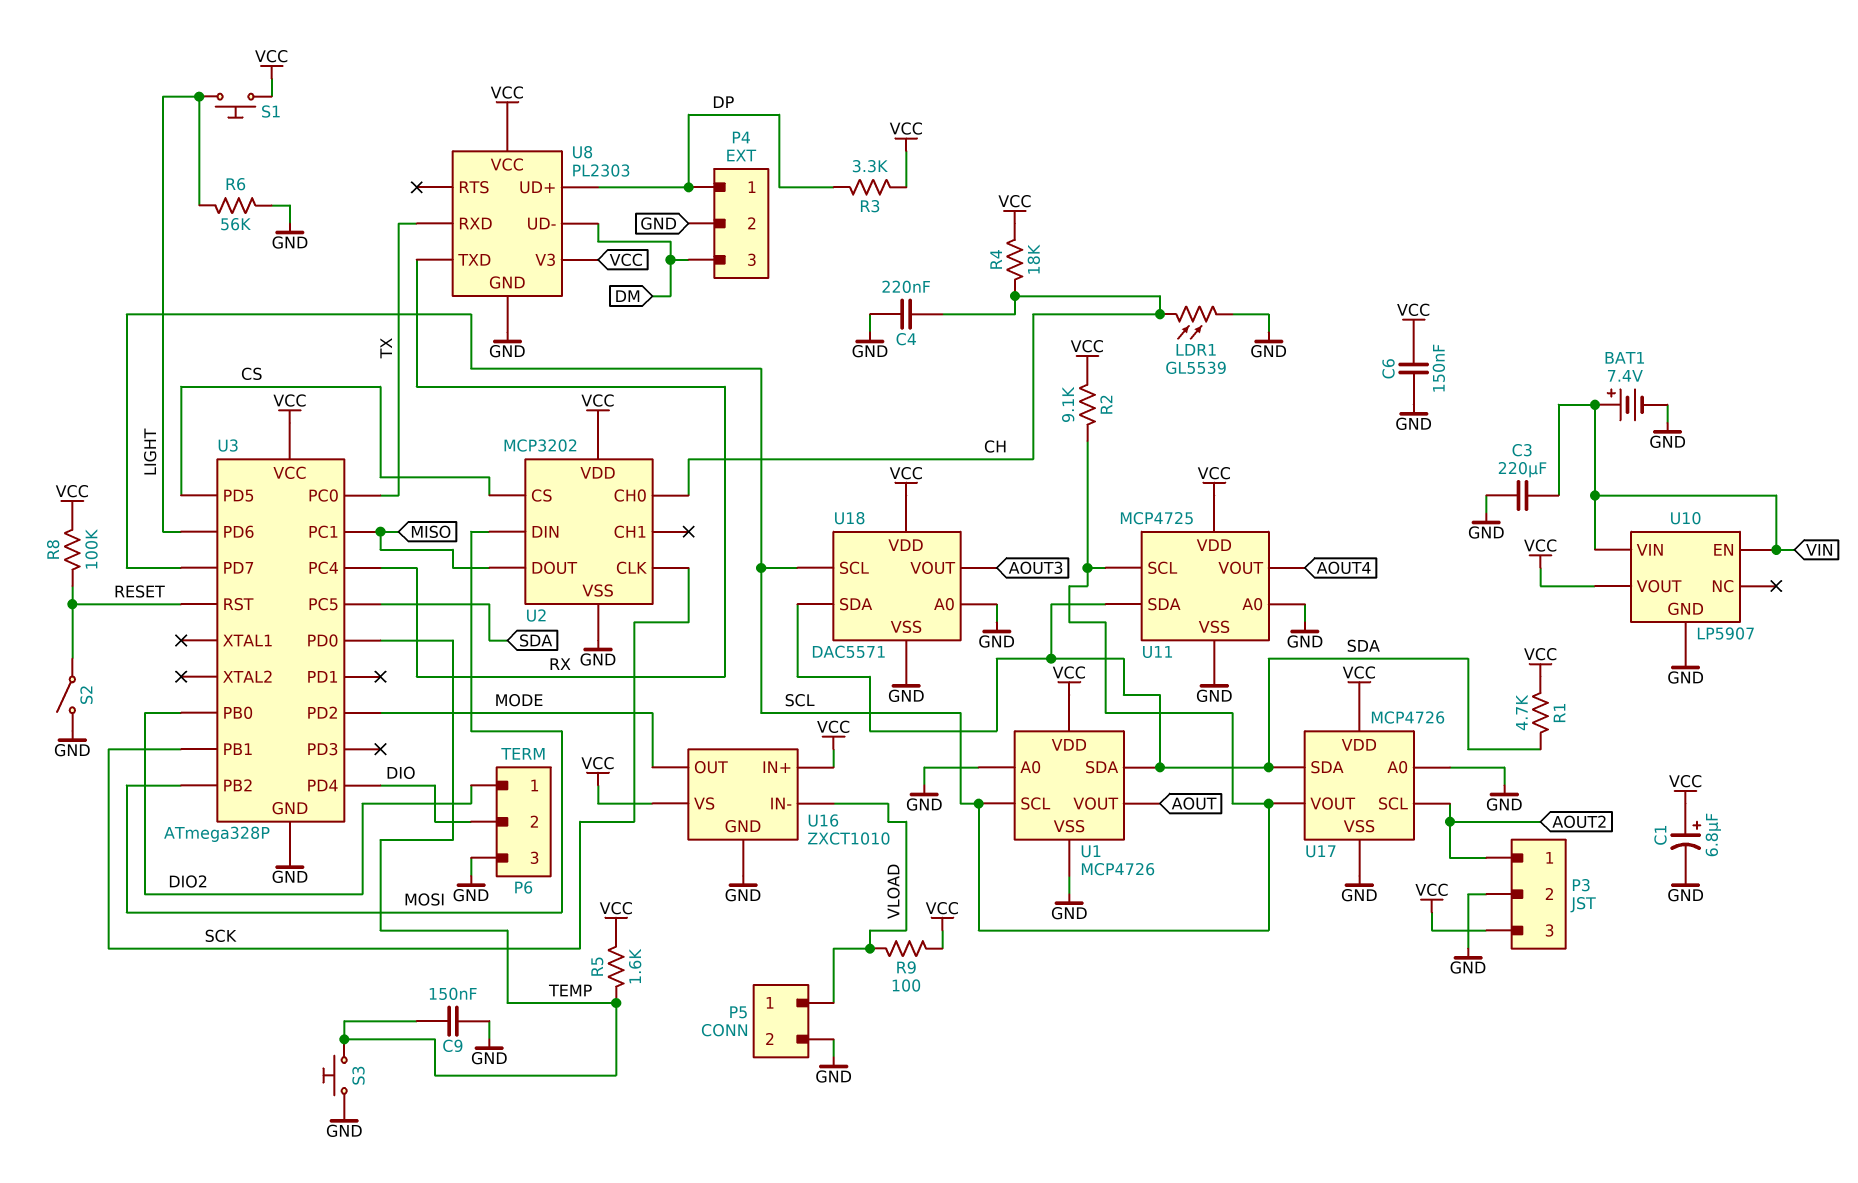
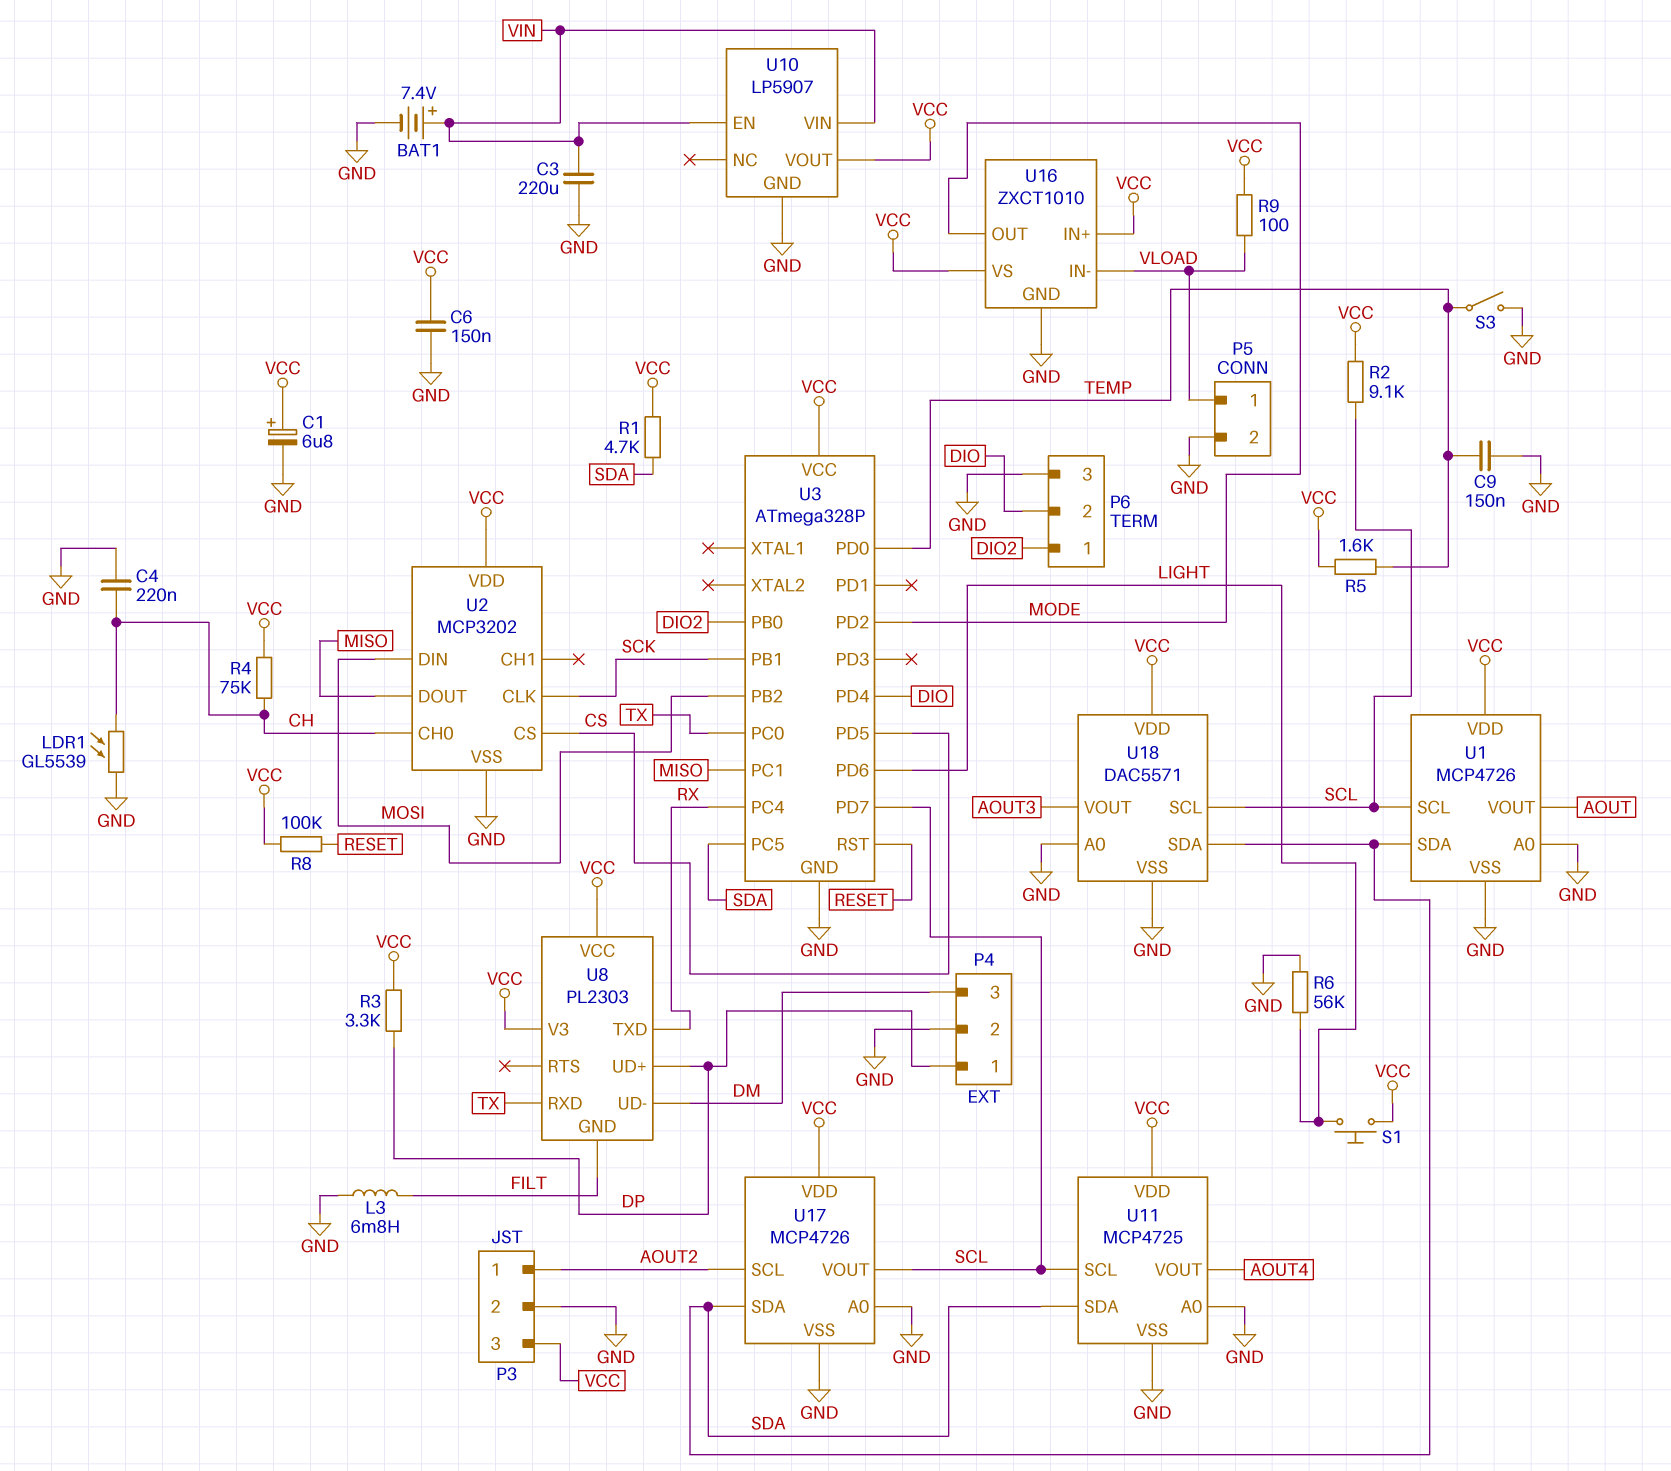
L3: none -> 6.8mH (FILT, GND)
R4: 18k (CH, VCC) -> 75k (CH, VCC)
S2: switch (GND, RESET) -> none
S3: button (GND, TEMP) -> switch (GND, TEMP)
U8 pin GND: GND -> FILT

